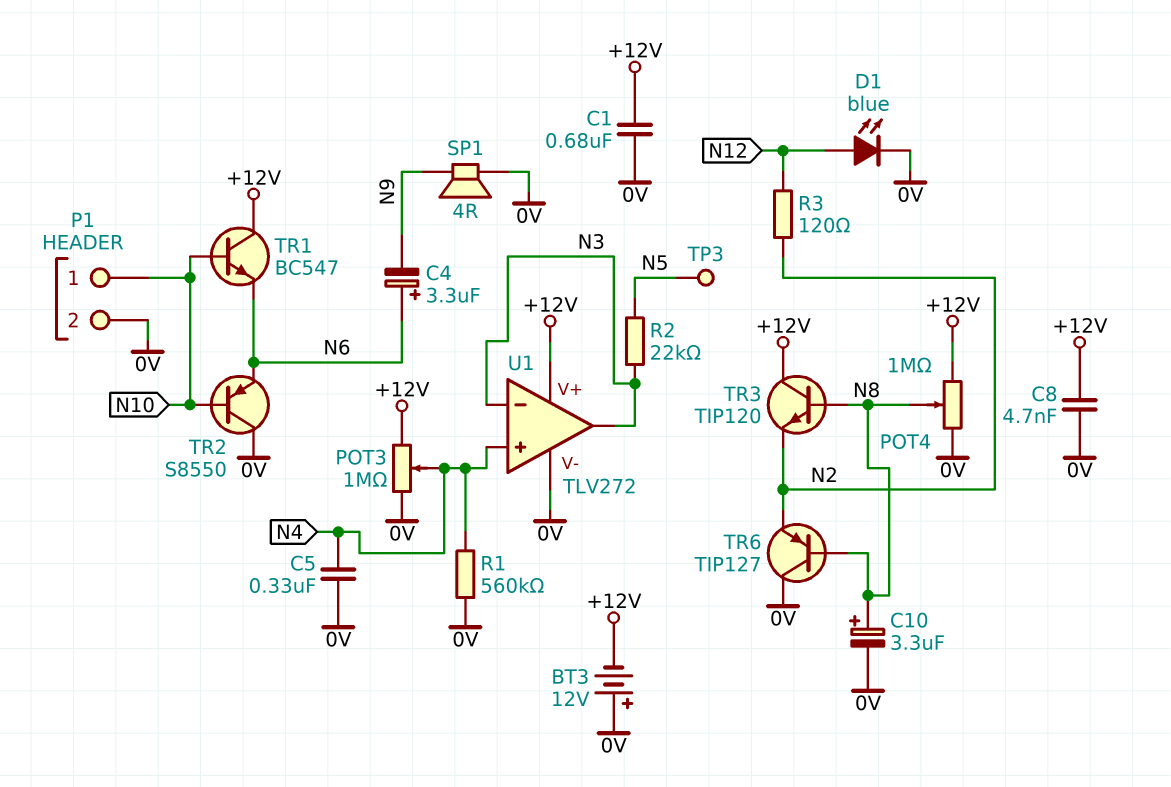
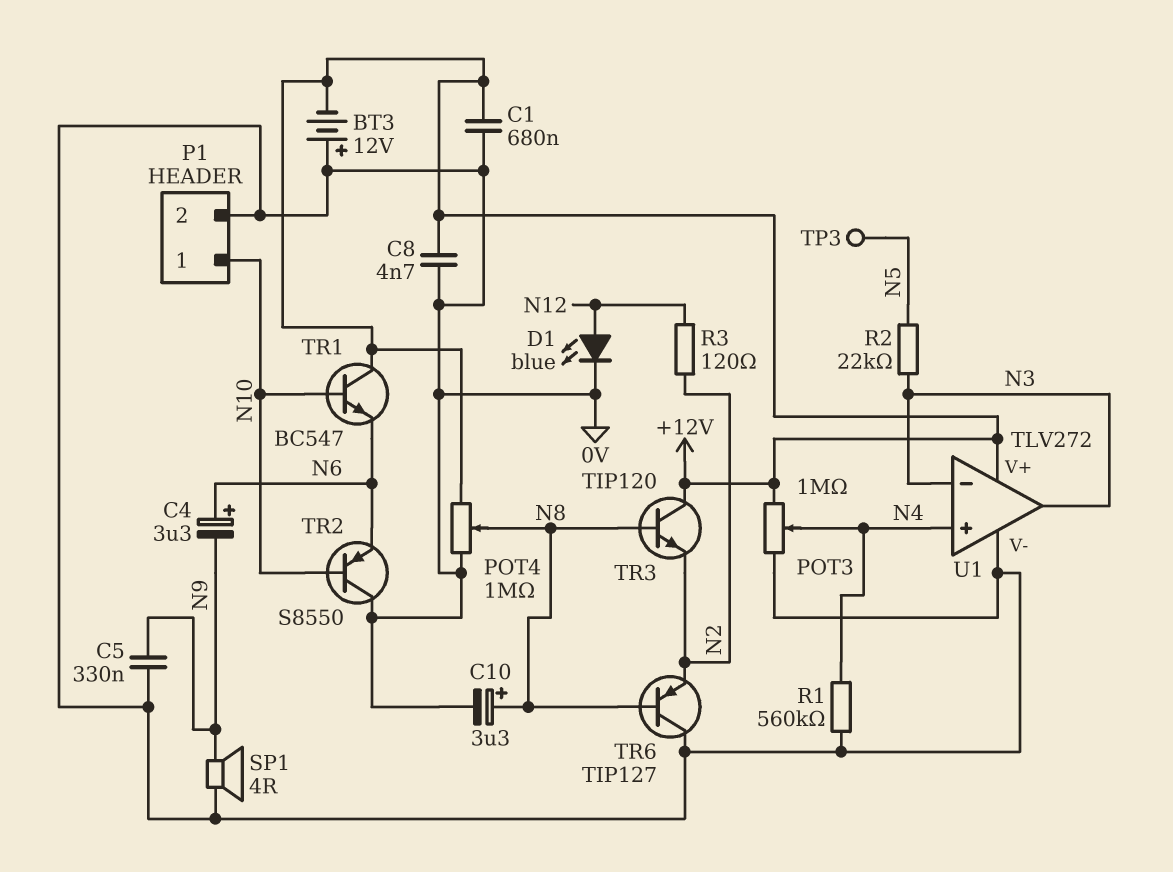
C5: 330nF (0V, N4) -> 330nF (0V, N9)

